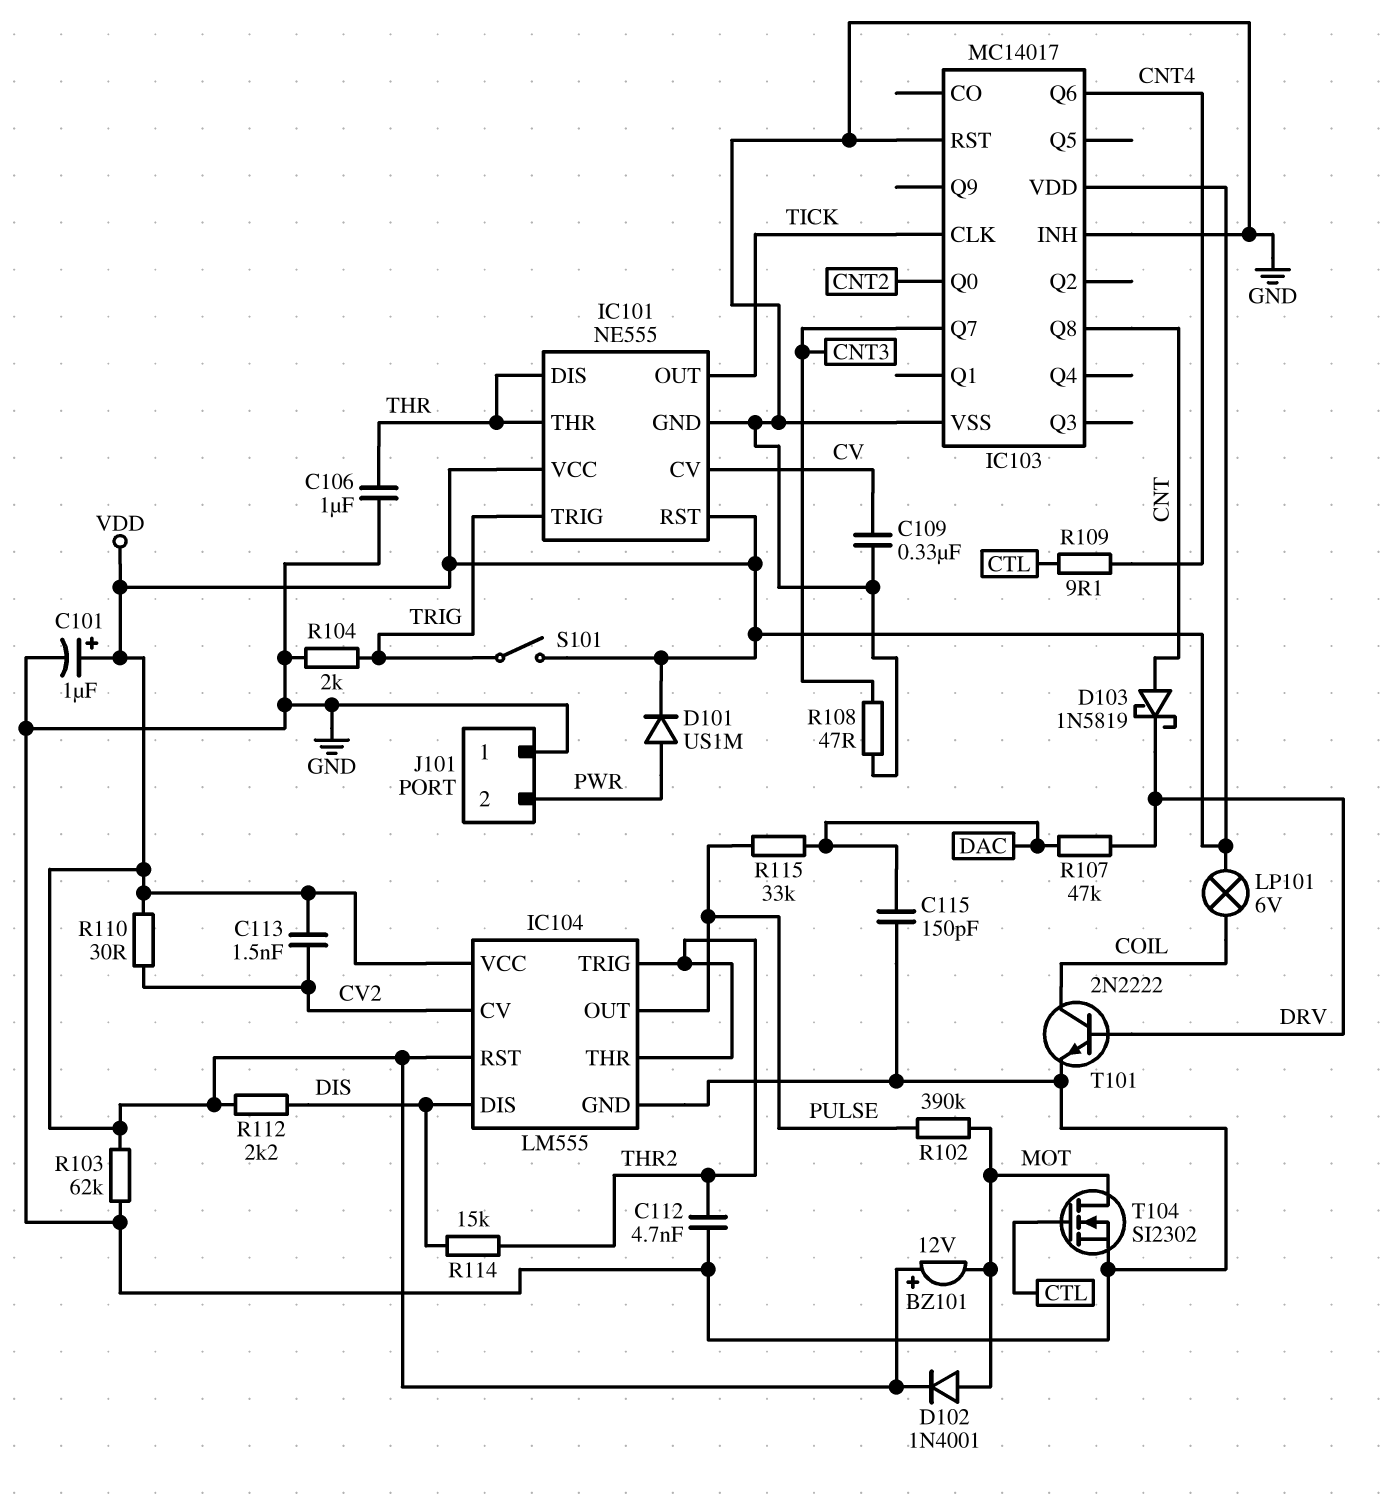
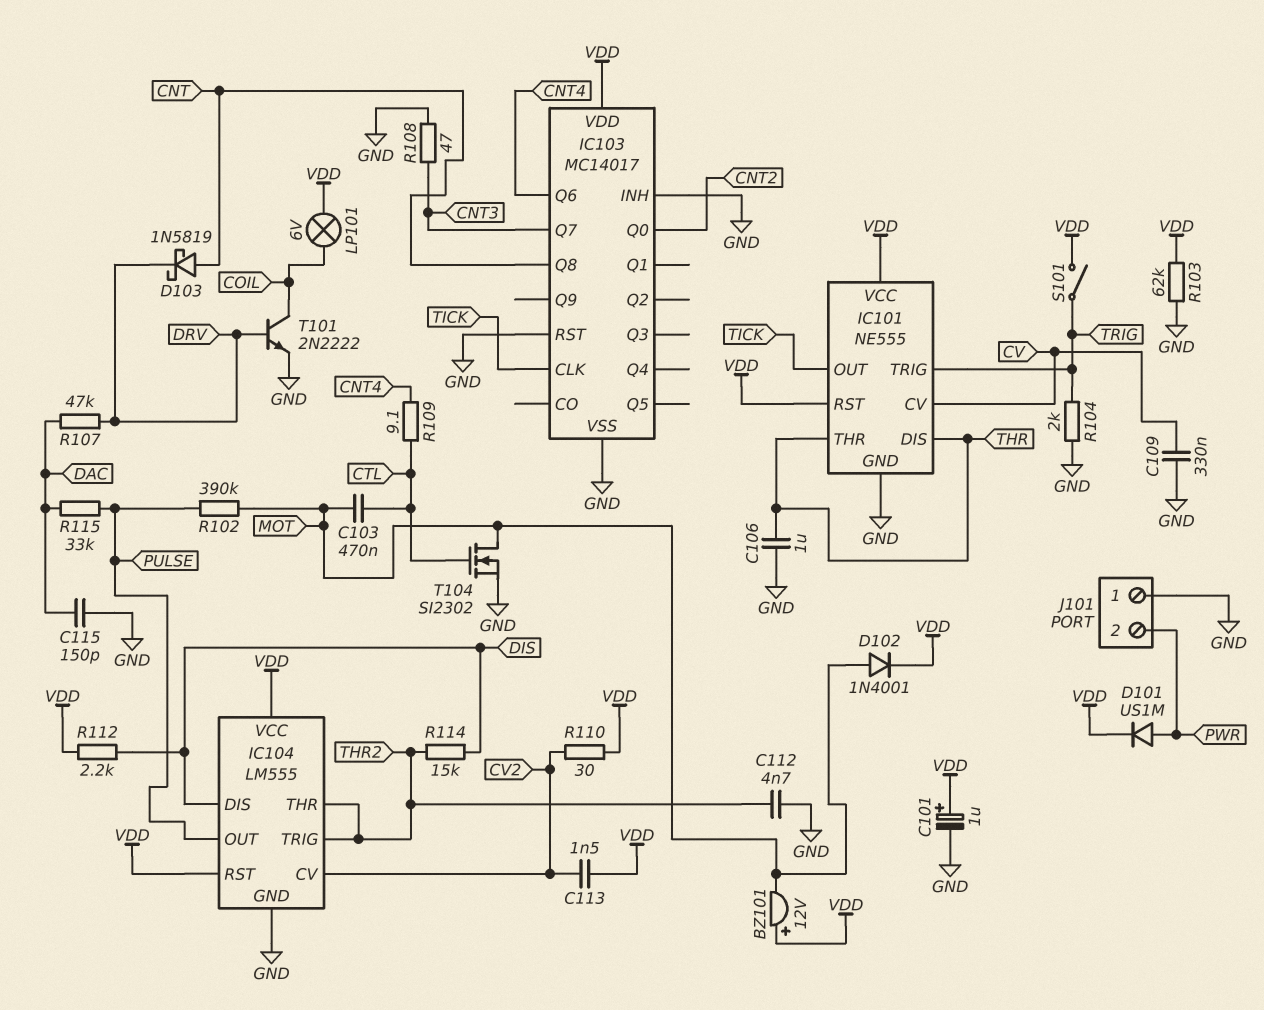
C103: none -> 470nF (CTL, MOT)

